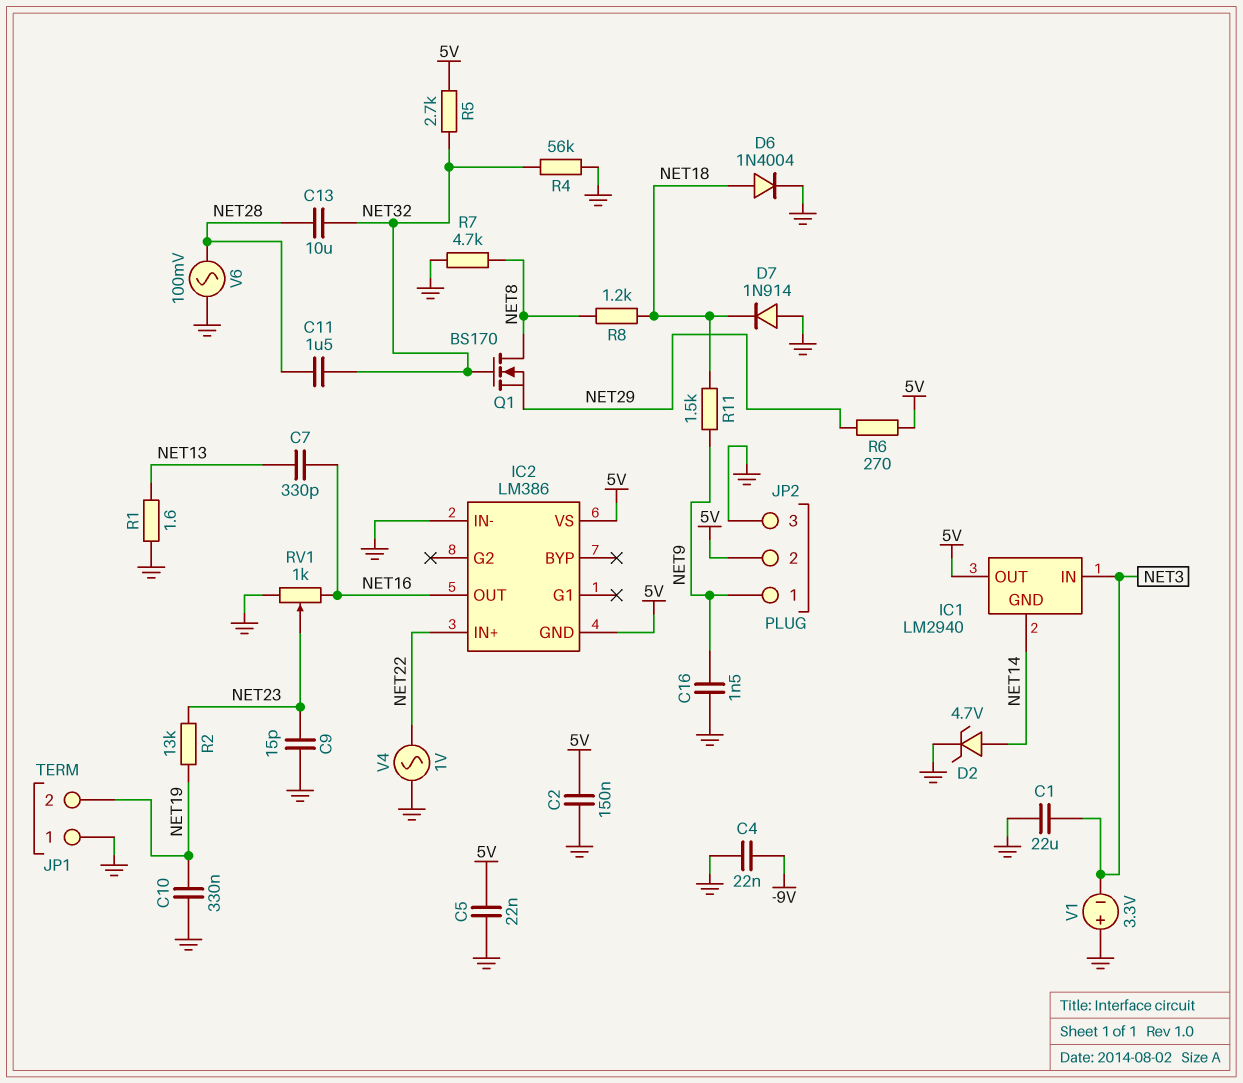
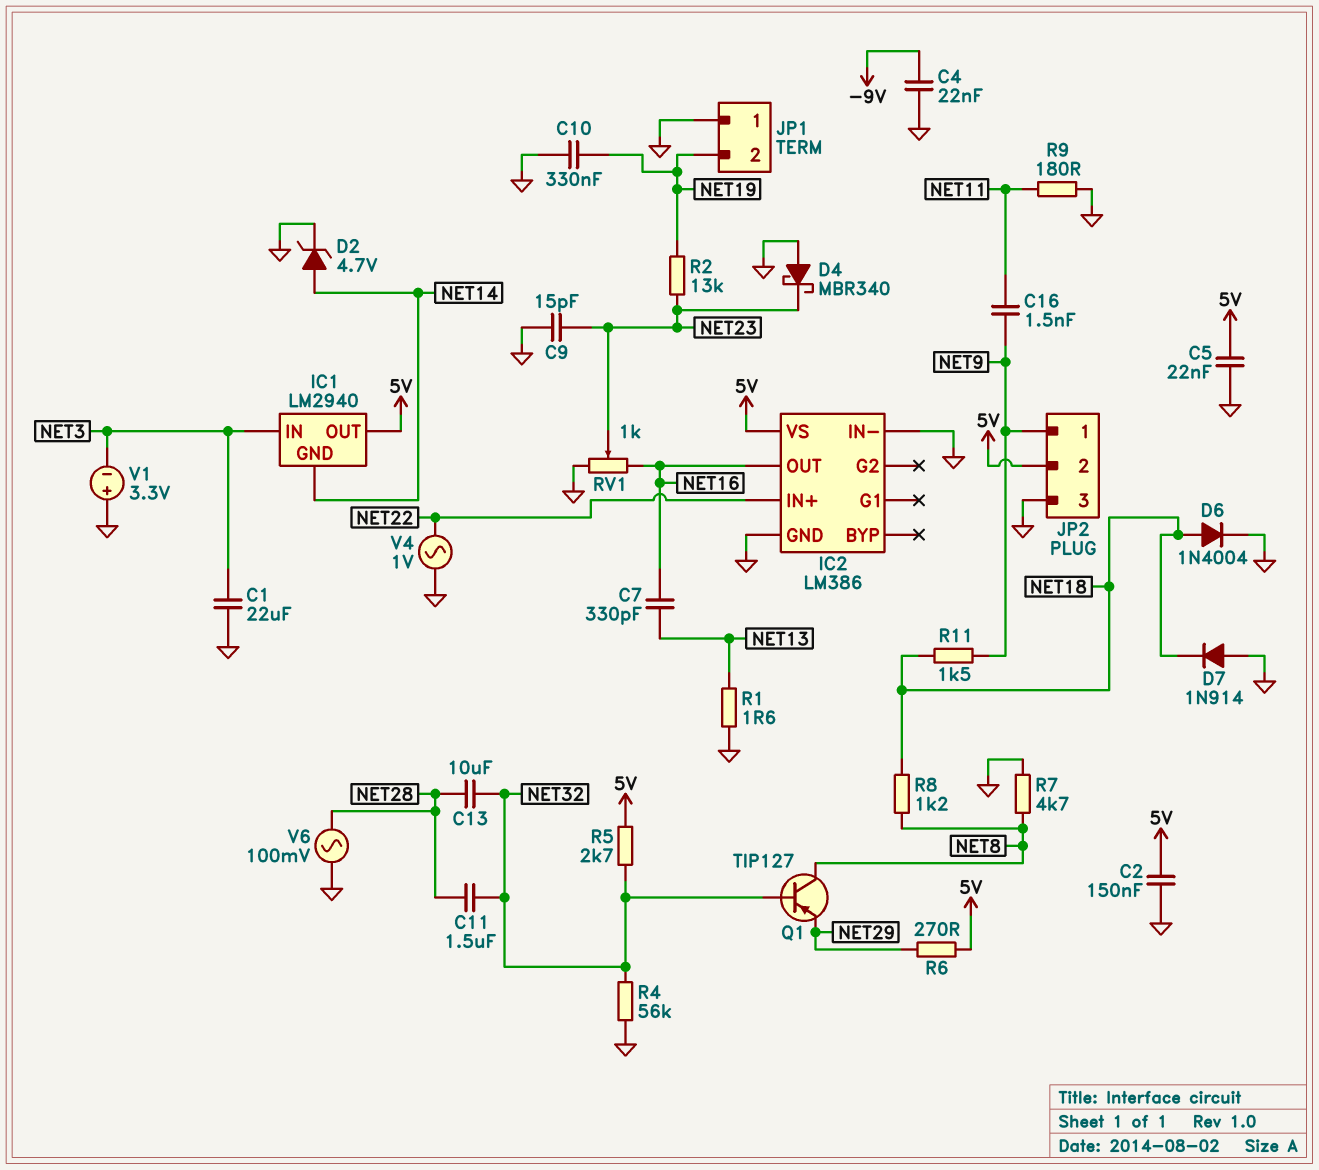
C16: 1.5nF (GND, NET9) -> 1.5nF (NET9, NET11)
D4: none -> schottky MBR340 (A GND, K NET23)
IC2 pin GND: 5V -> GND
Q1: NMOS BS170 (G NET32, D NET8, S NET29) -> PNP TIP127 (B NET32, C NET8, E NET29)
R9: none -> 180 (GND, NET11)

